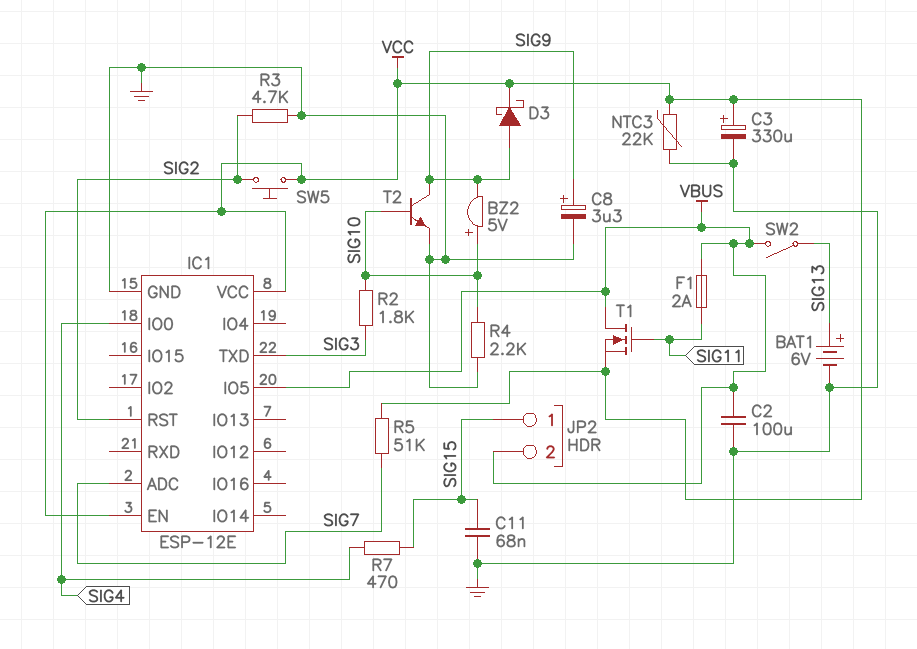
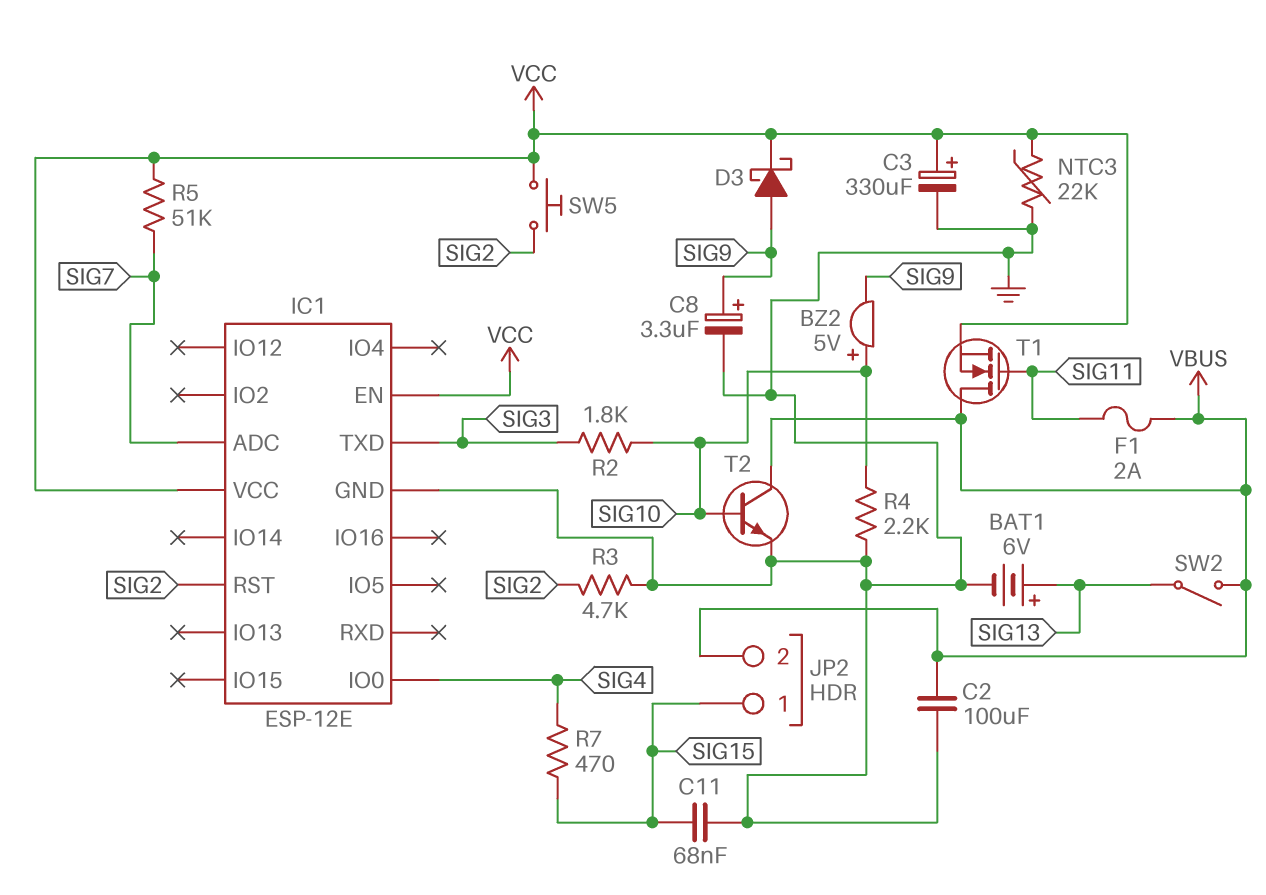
IC1 pin IO5: VBUS -> none
T2: NPN (B SIG10, C SIG9, E GND) -> NPN (B SIG10, C VBUS, E GND)

